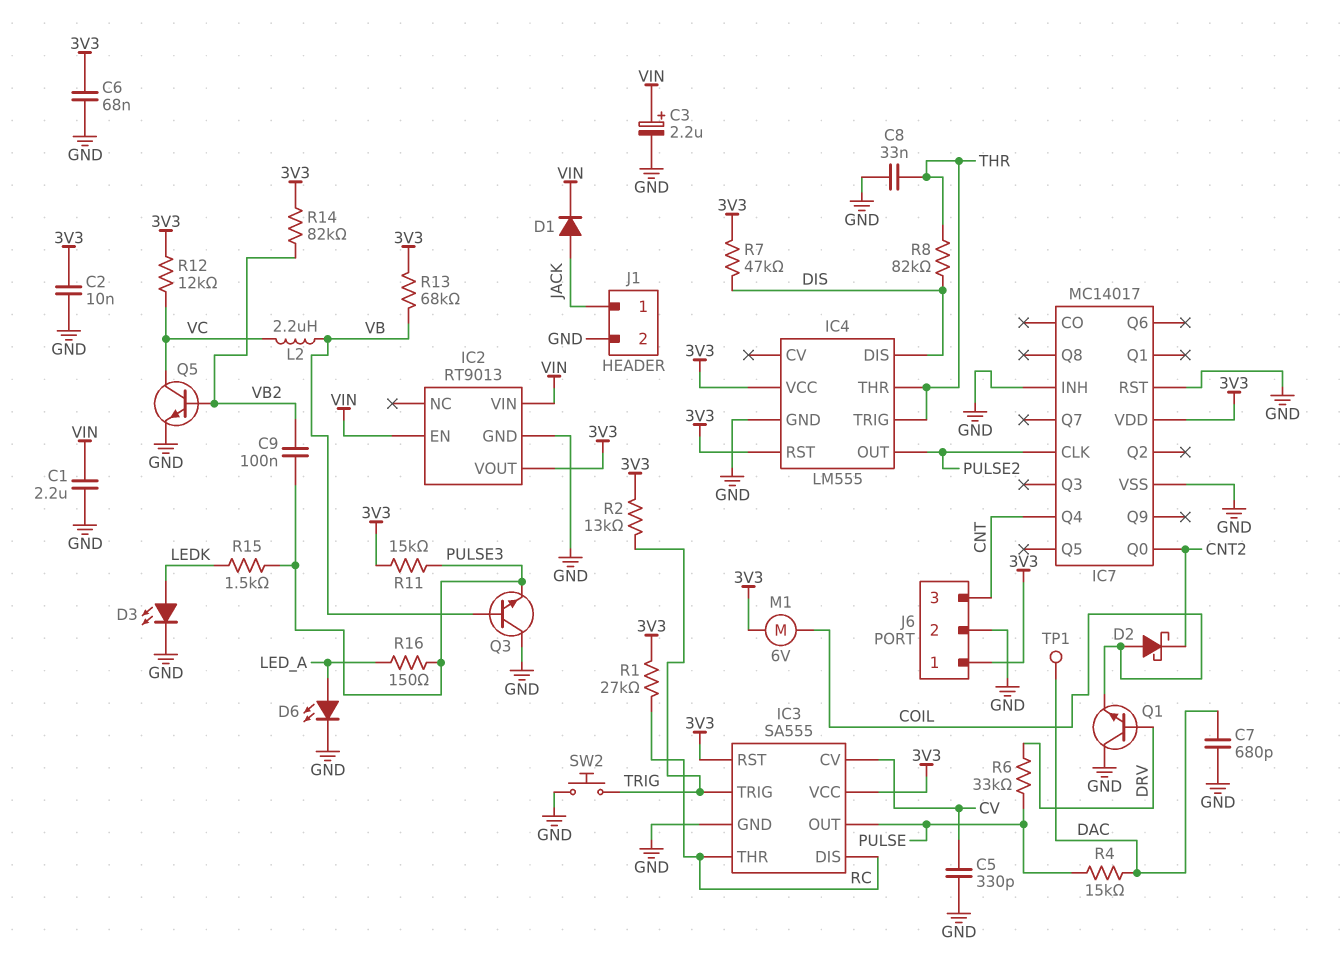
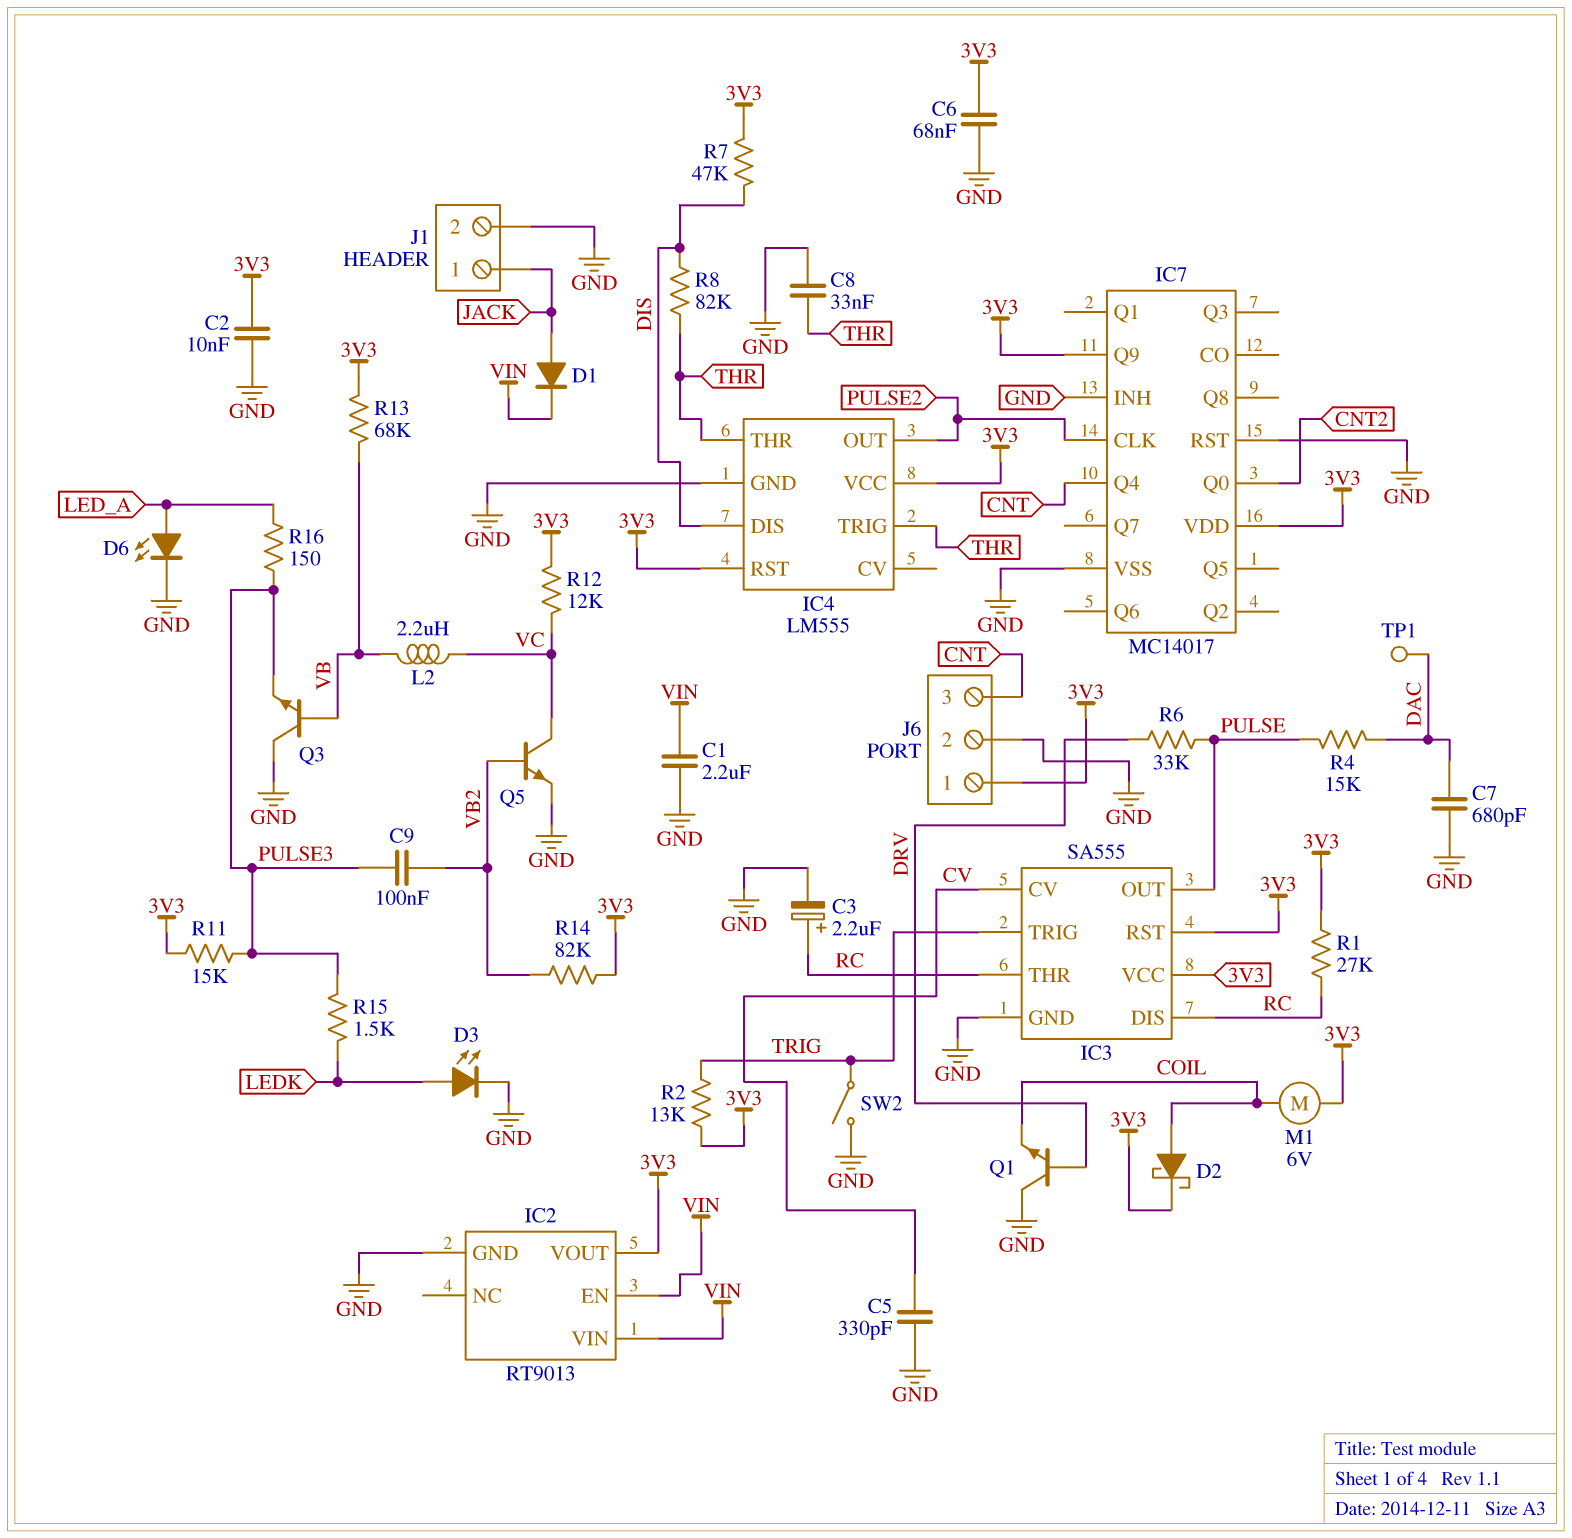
C3: 2.2uF (plus VIN, minus GND) -> 2.2uF (plus RC, minus GND)
D2: schottky (A COIL, K CNT2) -> schottky (A COIL, K 3V3)
IC7 pin Q9: none -> 3V3
SW2: button (GND, TRIG) -> switch (GND, TRIG)

